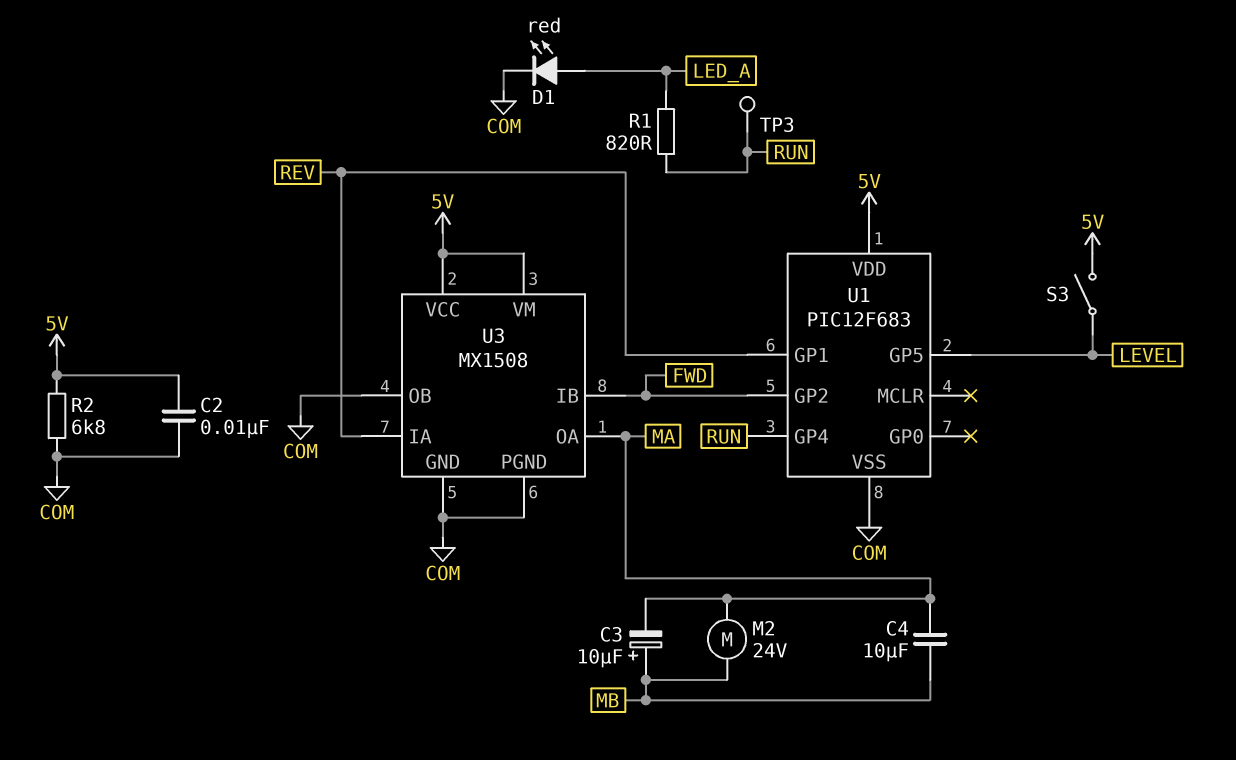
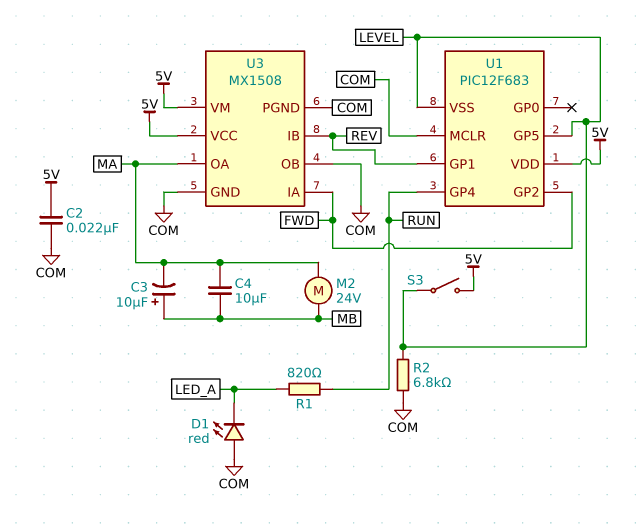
C2: 10nF (5V, COM) -> 22nF (5V, COM)
D1: LED red (A LED_A, K COM) -> LED red (A COM, K LED_A)
R2: 6.8k (5V, COM) -> 6.8k (COM, LEVEL)
TP3: test point (RUN) -> none
U1 pin MCLR: none -> COM
U1 pin VSS: COM -> LEVEL
U3 pin IA: REV -> FWD
U3 pin IB: FWD -> REV

